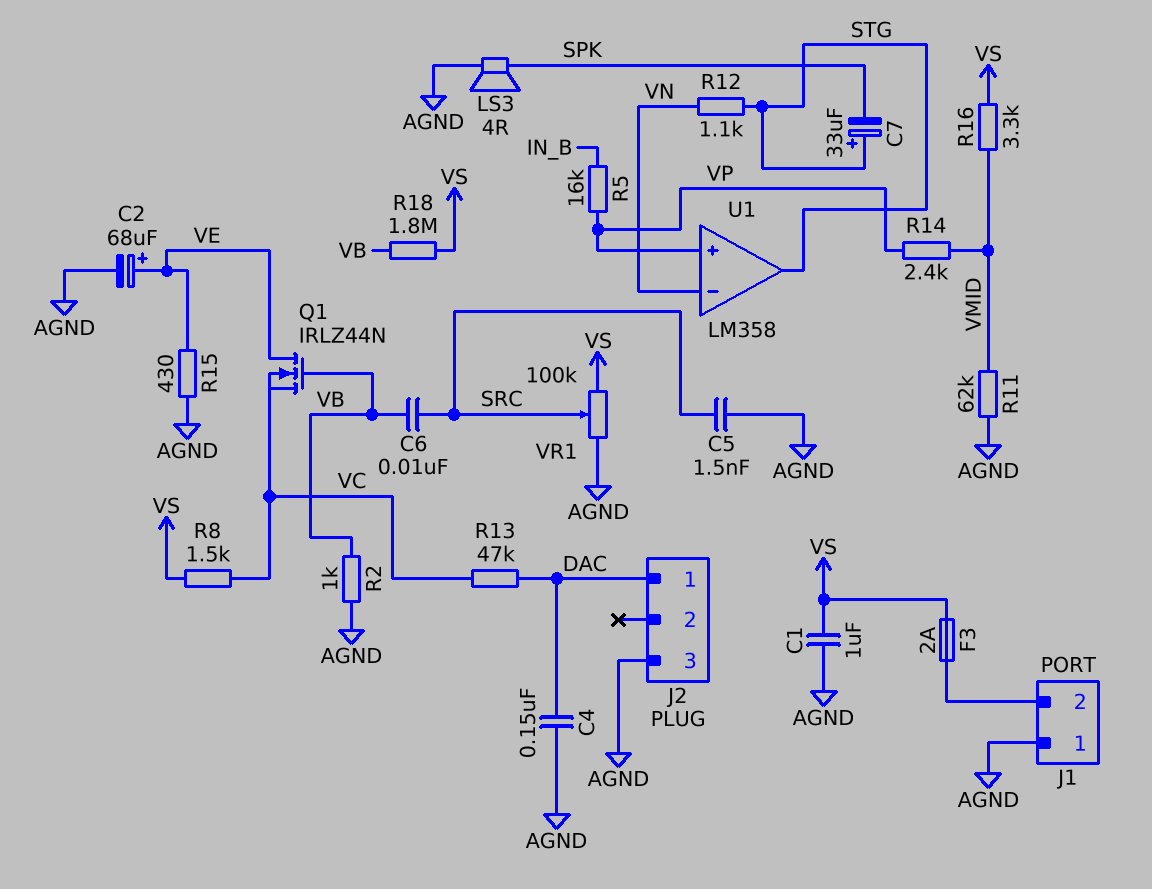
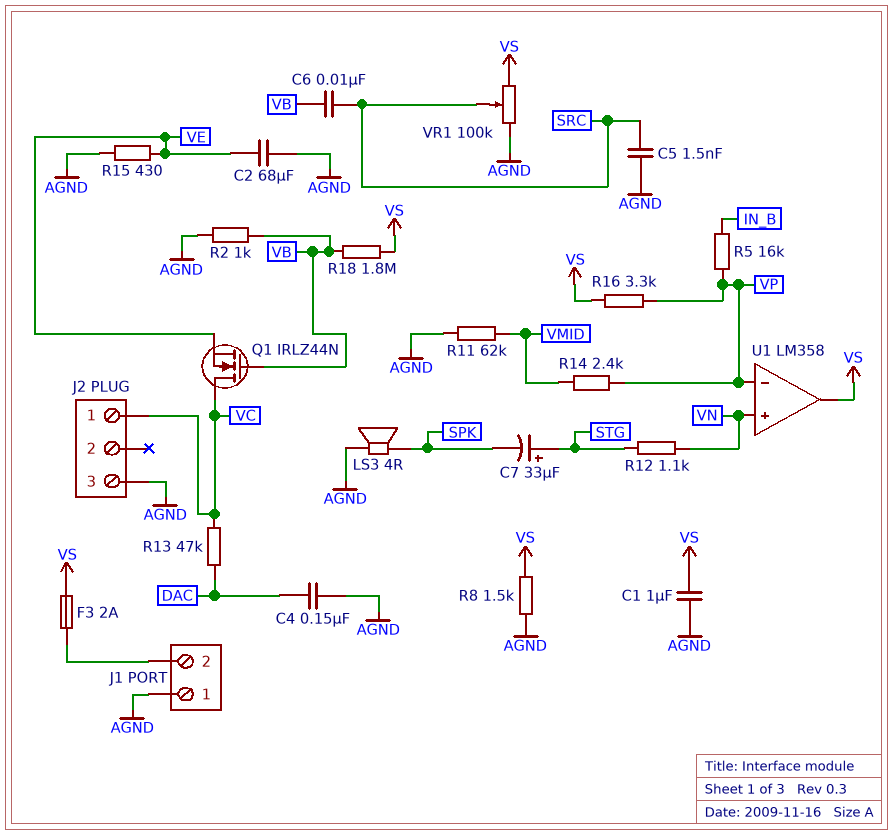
C2: 68uF (plus VE, minus AGND) -> 68uF (AGND, VE)
J2 pin 1: DAC -> VC
Q1: NMOS IRLZ44N (G VB, D VE, S VC) -> NMOS IRLZ44N (G VB, D VC, S VE)
R8: 1.5k (VC, VS) -> 1.5k (AGND, VS)
R16: 3.3k (VMID, VS) -> 3.3k (VP, VS)
U1 pin in+: VP -> VN
U1 pin in-: VN -> VP
U1 pin out: STG -> VS

